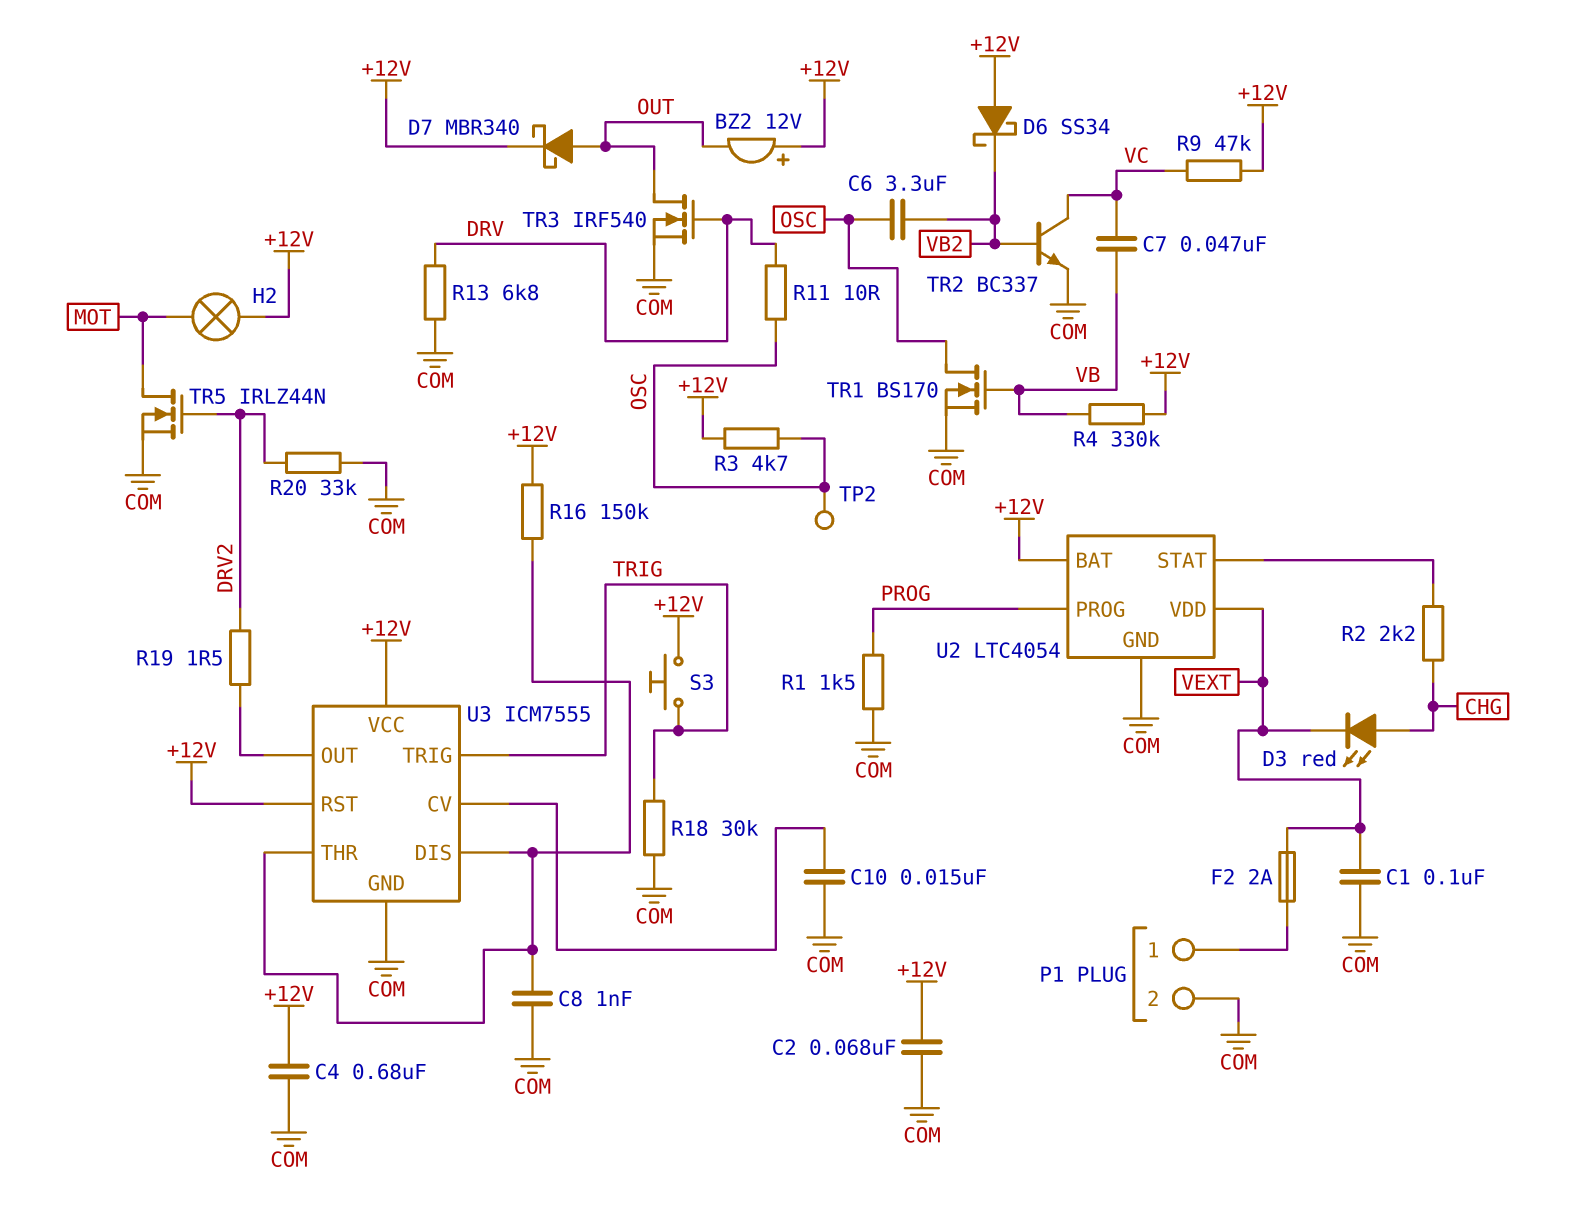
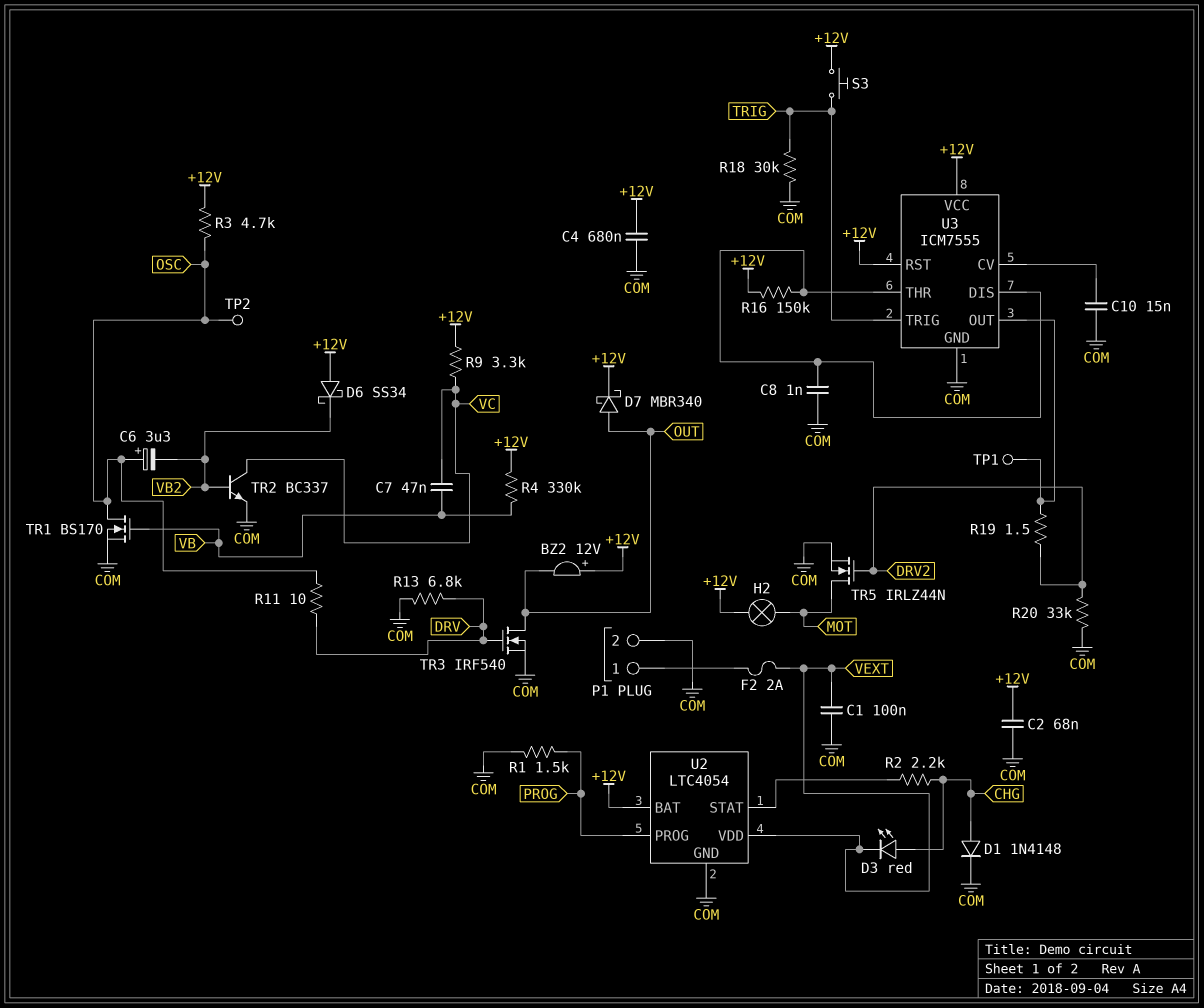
C6: 3.3uF (OSC, VB2) -> 3.3uF (plus OSC, minus VB2)
D1: none -> diode 1N4148 (A CHG, K COM)
R9: 47k (+12V, VC) -> 3.3k (+12V, VC)
TP1: none -> test point (U3/OUT)

